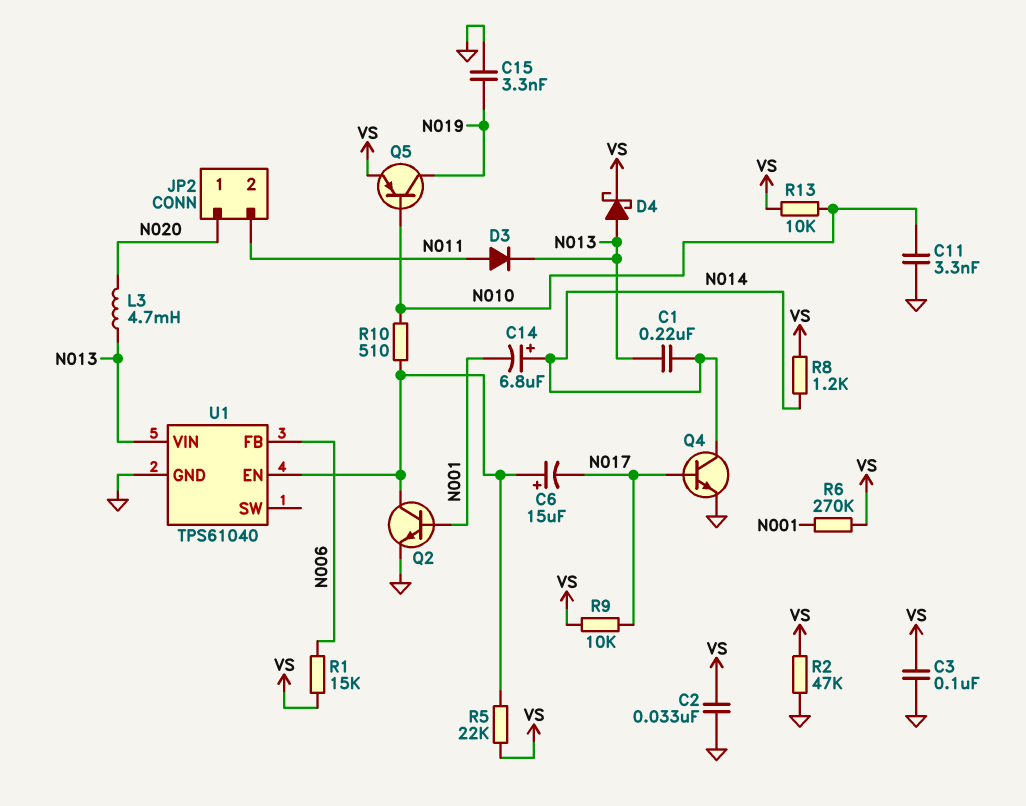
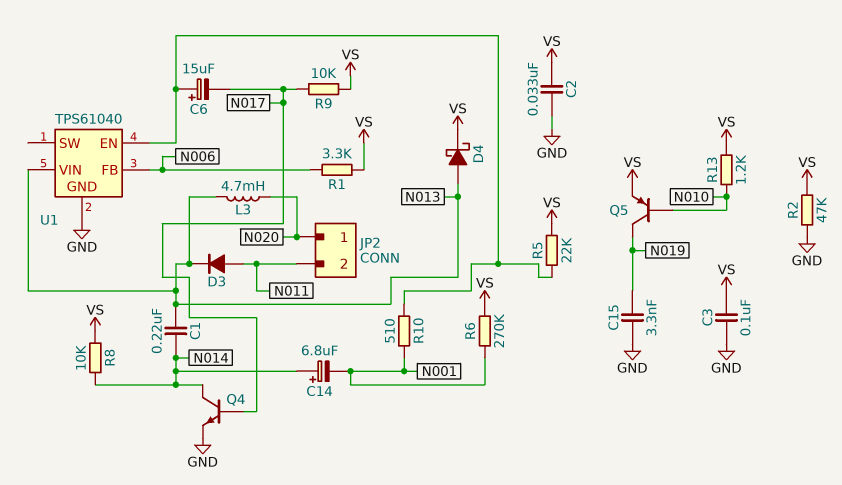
C11: 3.3nF (GND, N010) -> none
Q2: NPN (B N001, C U1/EN, E GND) -> none
R1: 15k (N006, VS) -> 3.3k (N006, VS)
R8: 1.2k (N014, VS) -> 10k (N014, VS)
R10: 510 (N010, U1/EN) -> 510 (N001, U1/EN)
R13: 10k (N010, VS) -> 1.2k (N010, VS)

